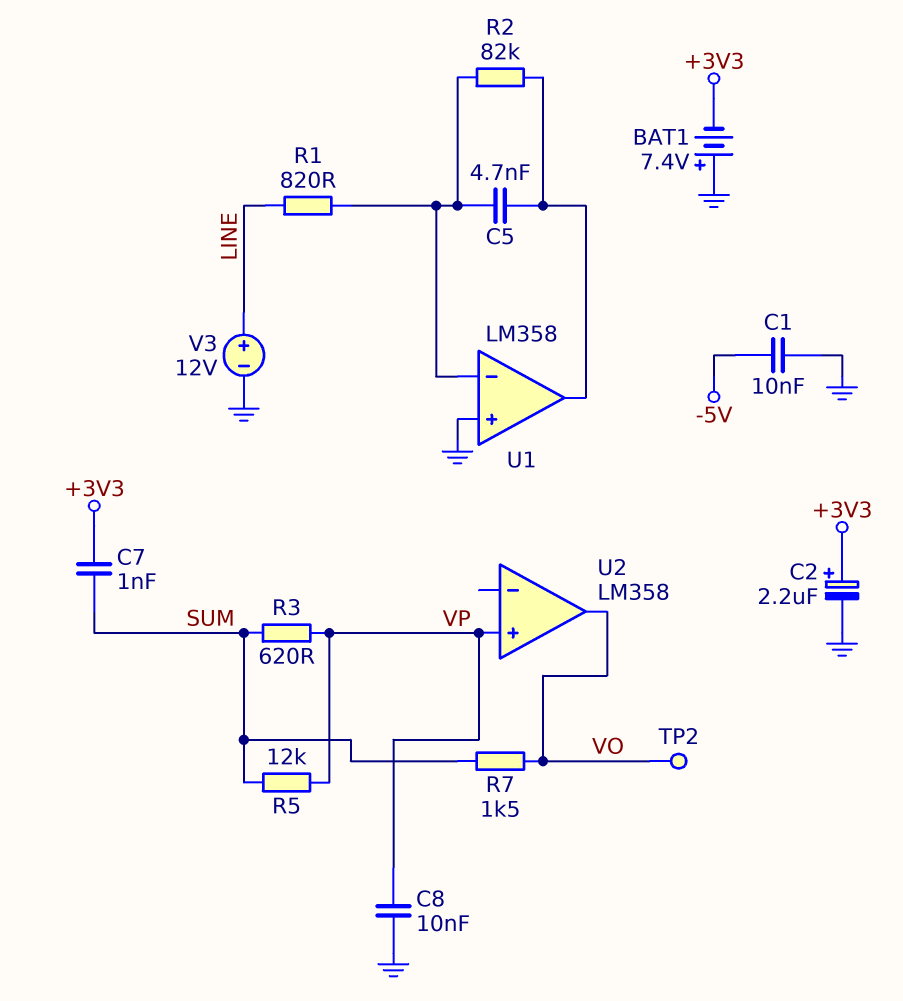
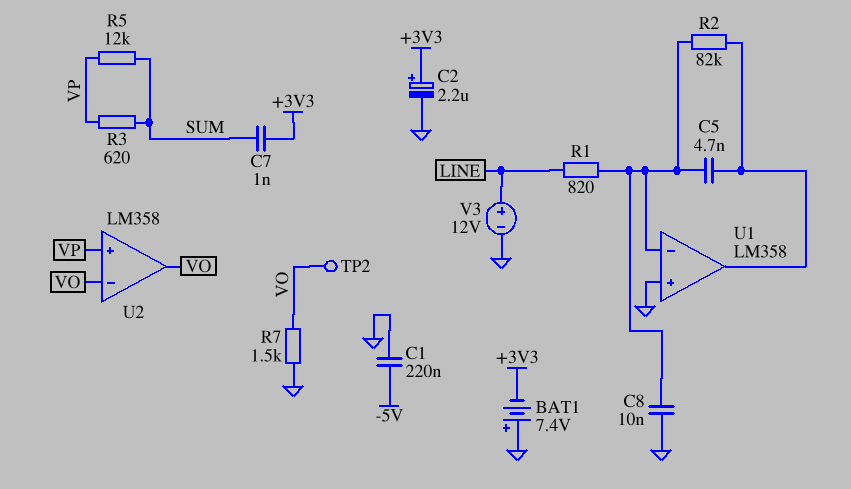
C1: 10nF (-5V, GND) -> 220nF (-5V, GND)
C8: 10nF (GND, VP) -> 10nF (GND, U1/in-)
R7: 1.5k (SUM, VO) -> 1.5k (GND, VO)
U2 pin in-: none -> VO

